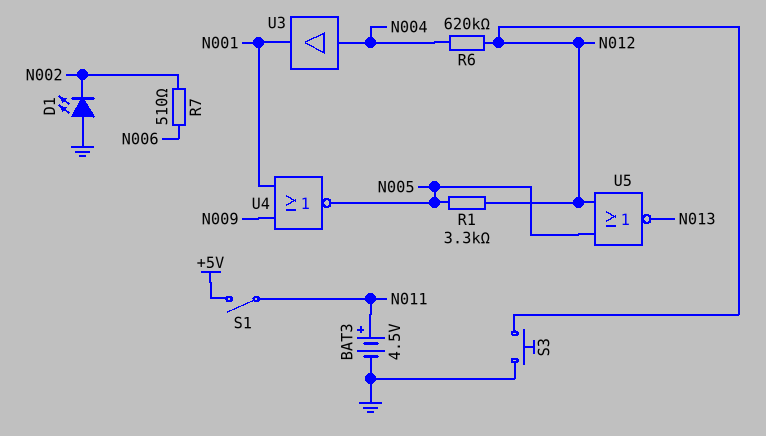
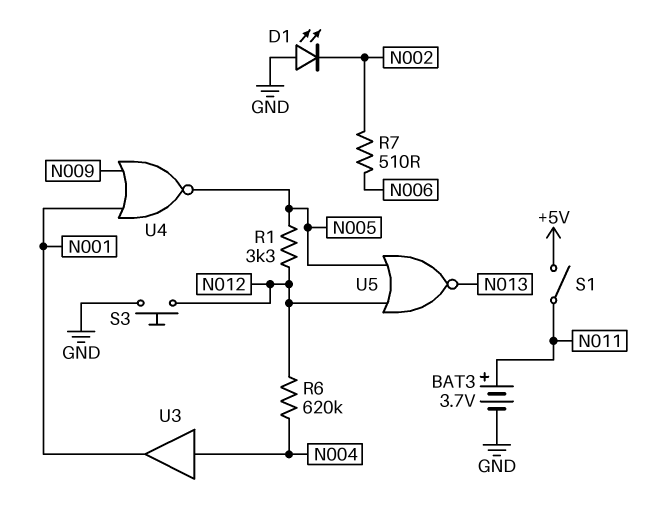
BAT3: 4.5V (plus N011, minus GND) -> 3.7V (plus N011, minus GND)

